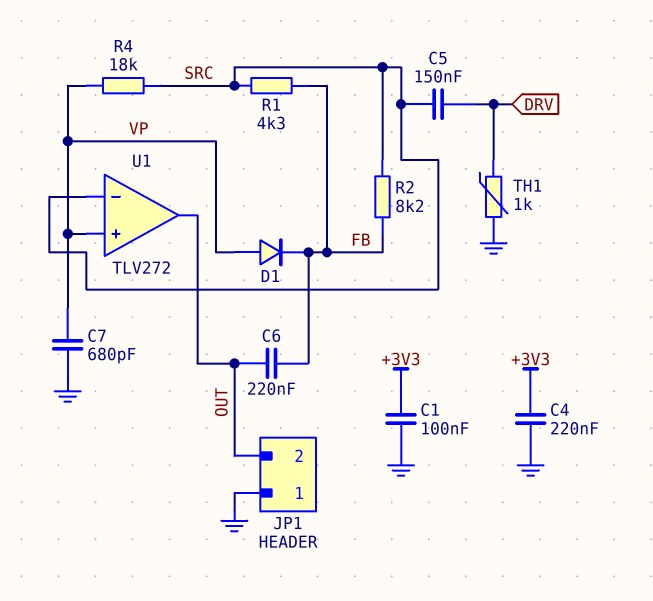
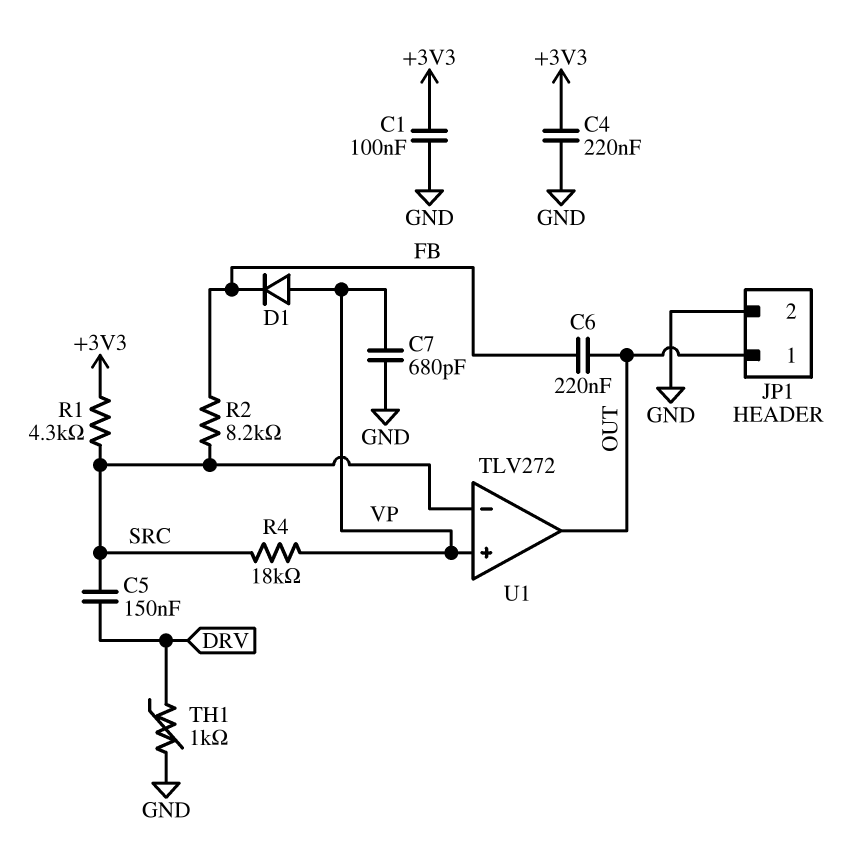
JP1 pin 1: GND -> OUT
JP1 pin 2: OUT -> GND
R1: 4.3k (FB, SRC) -> 4.3k (+3V3, SRC)

